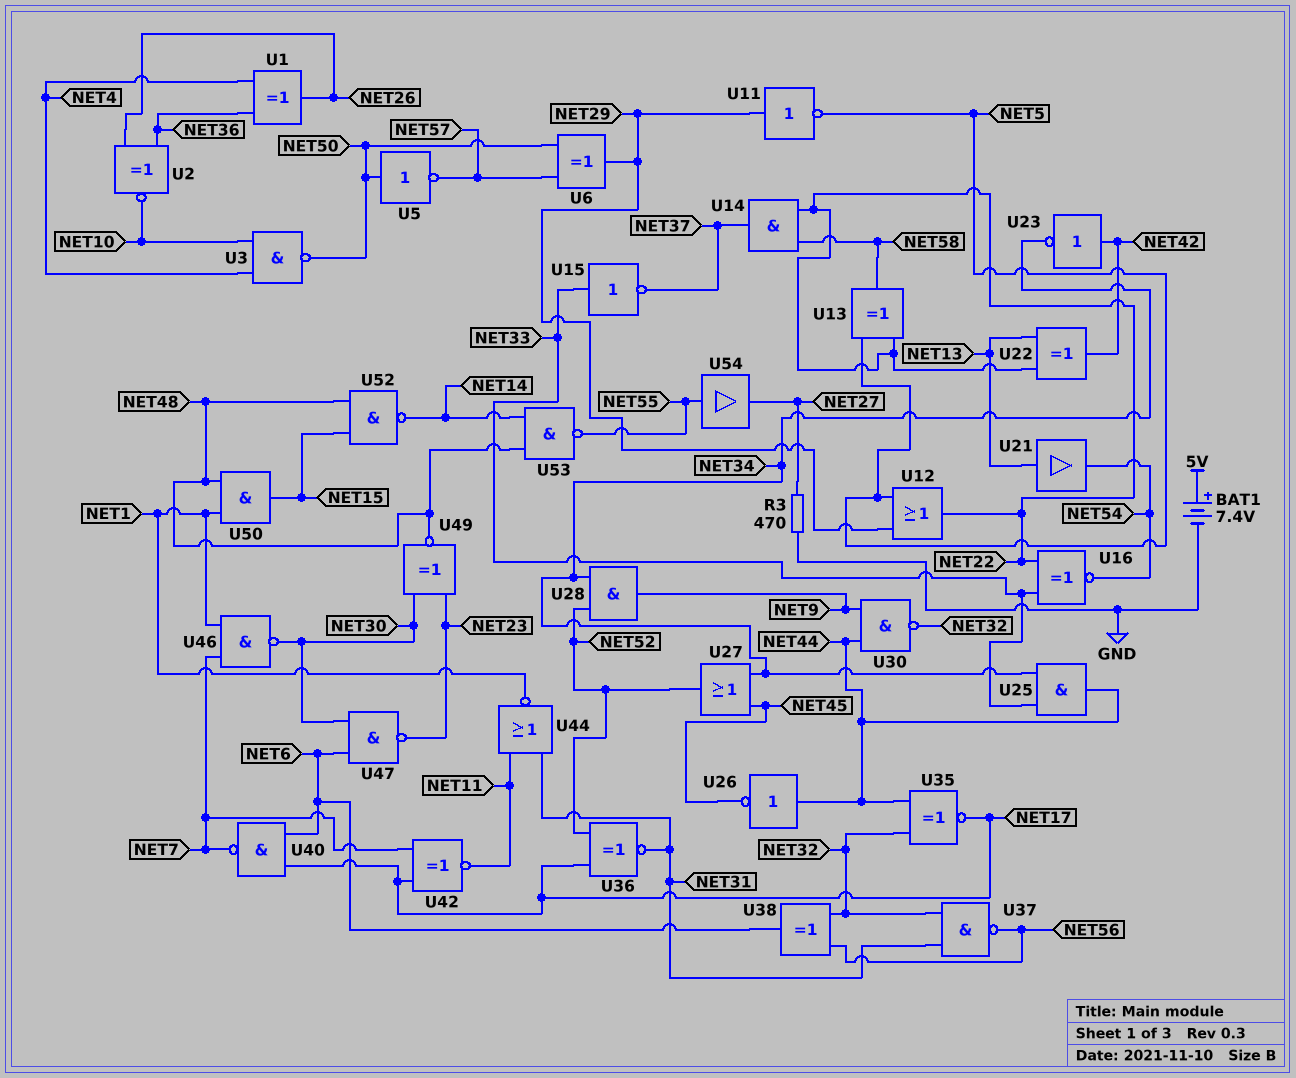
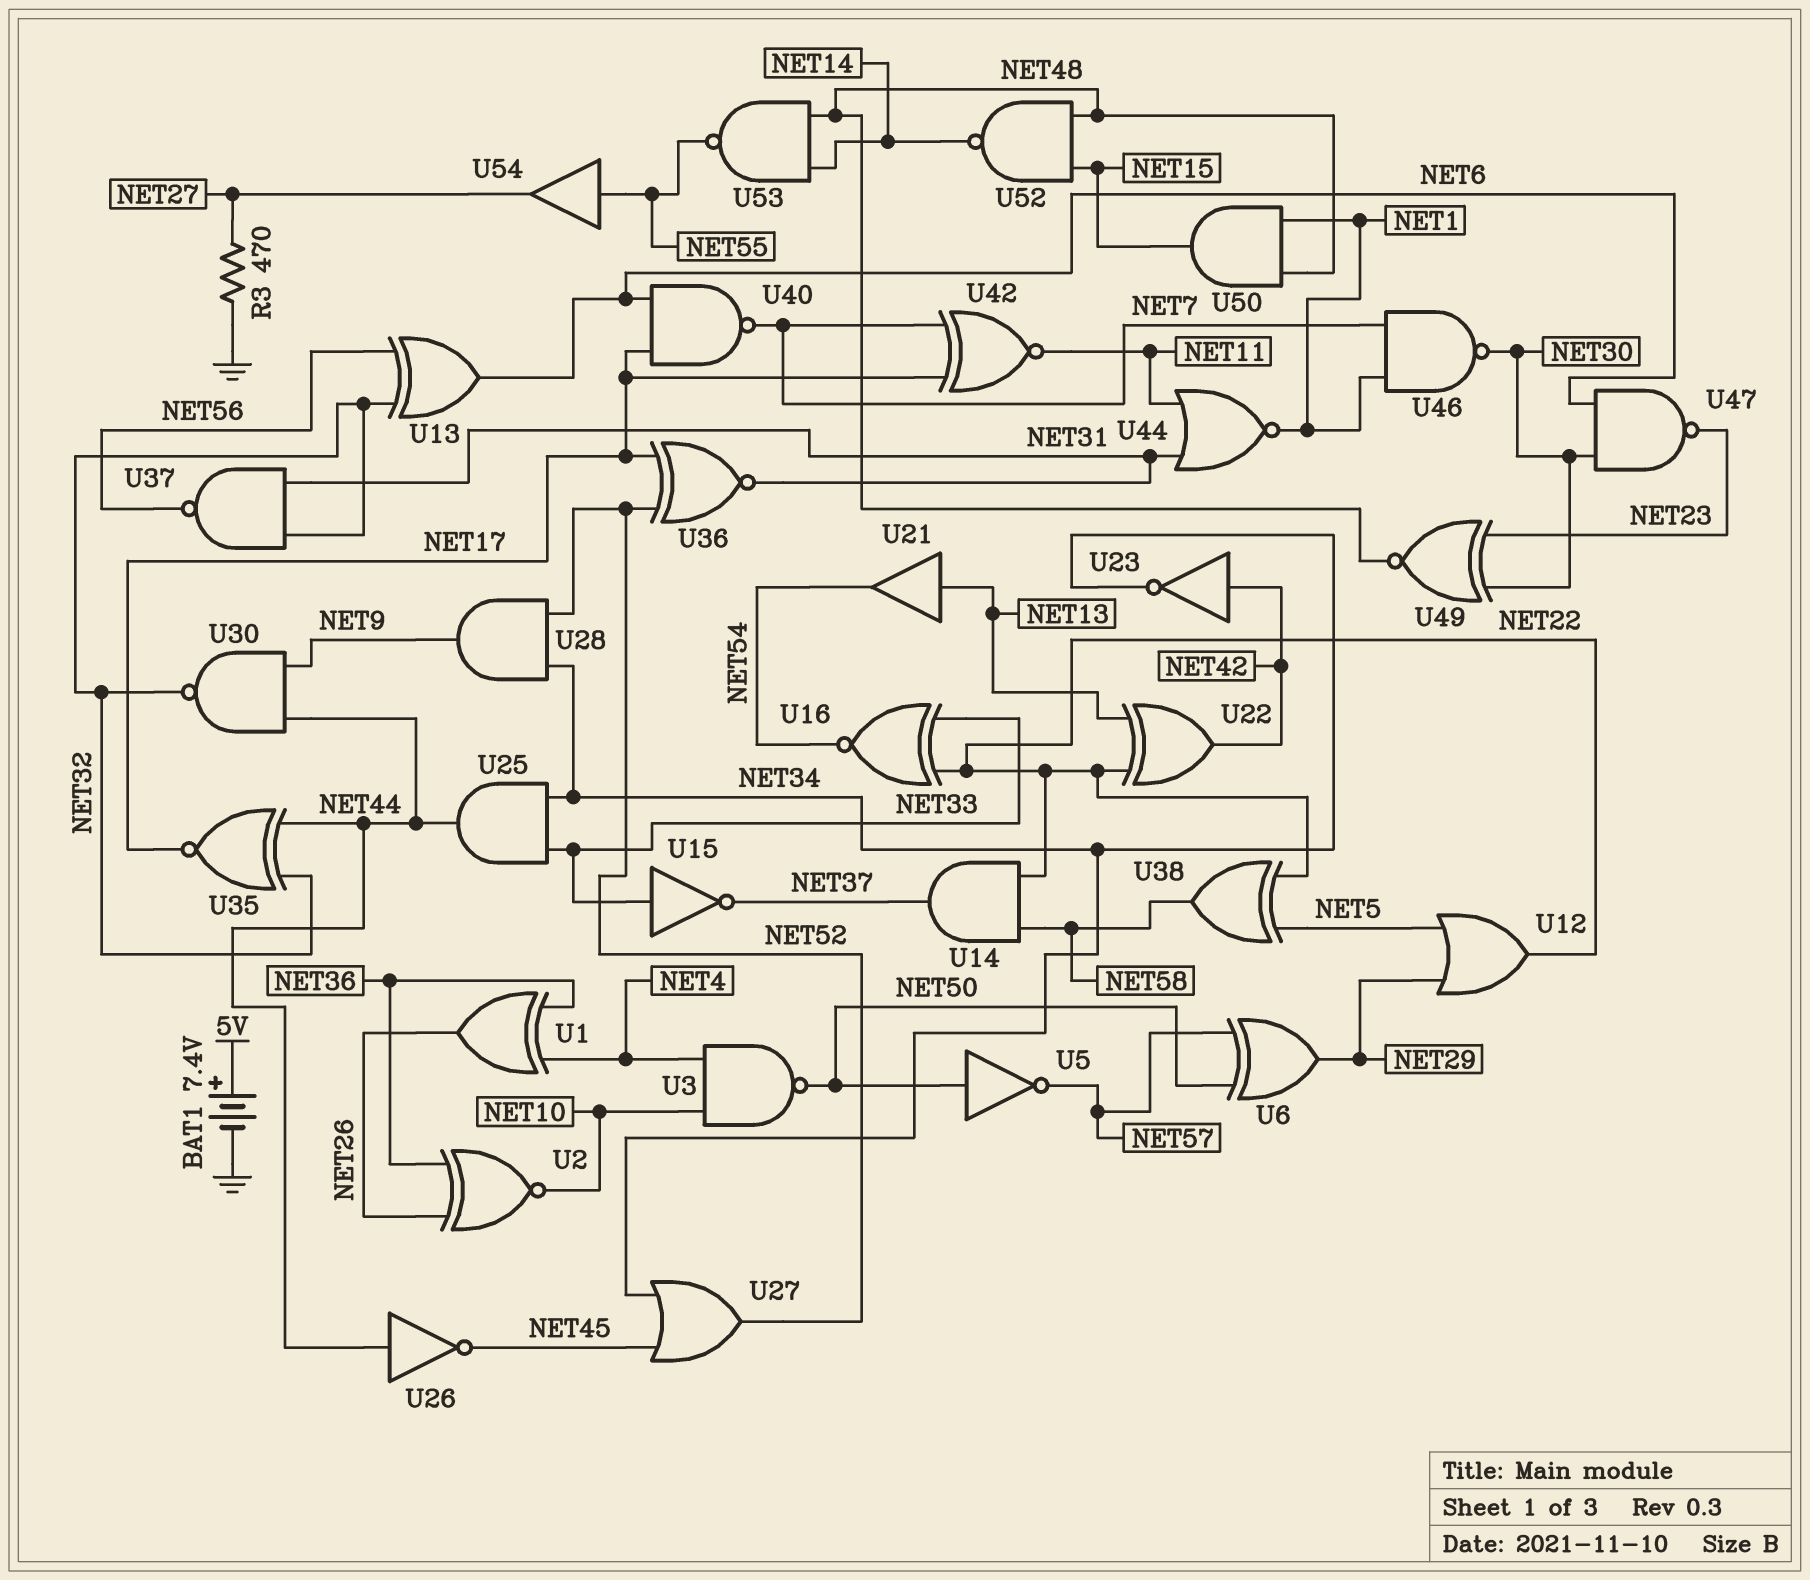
U11: NOT (in NET29, out NET5) -> none
U13: XOR (in NET5, in NET22, out NET58) -> XOR (in NET32, in NET56, out NET6)
U38: XOR (in NET32, in NET56, out NET6) -> XOR (in NET5, in NET22, out NET58)

